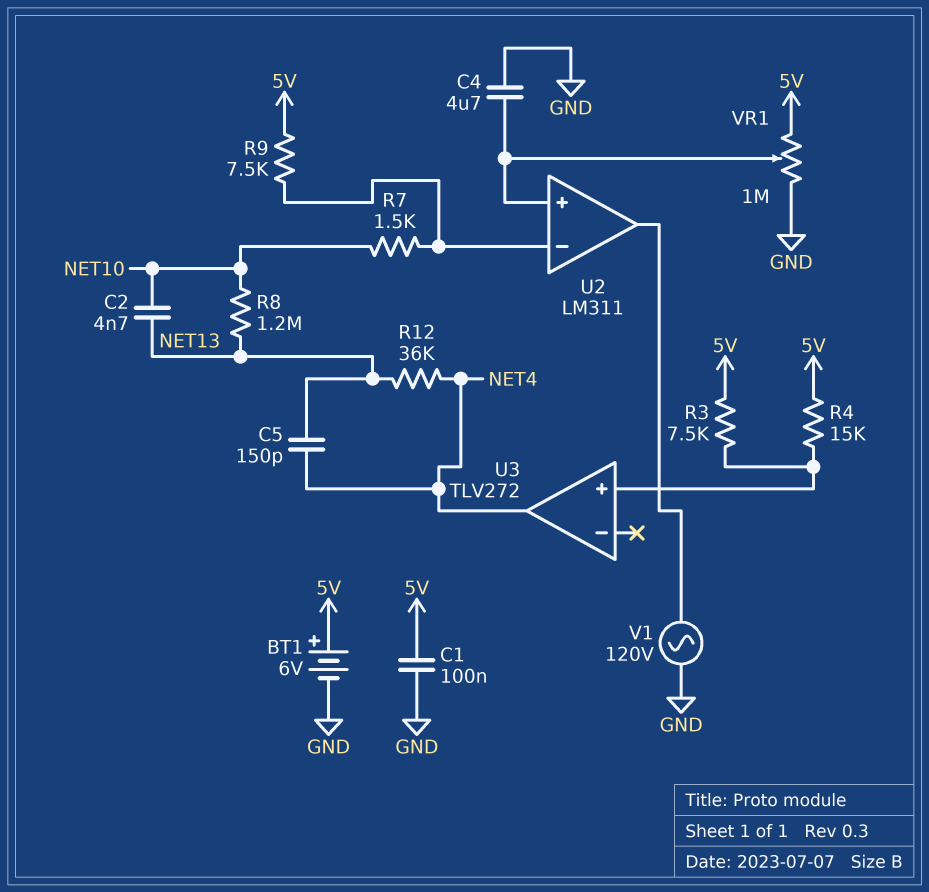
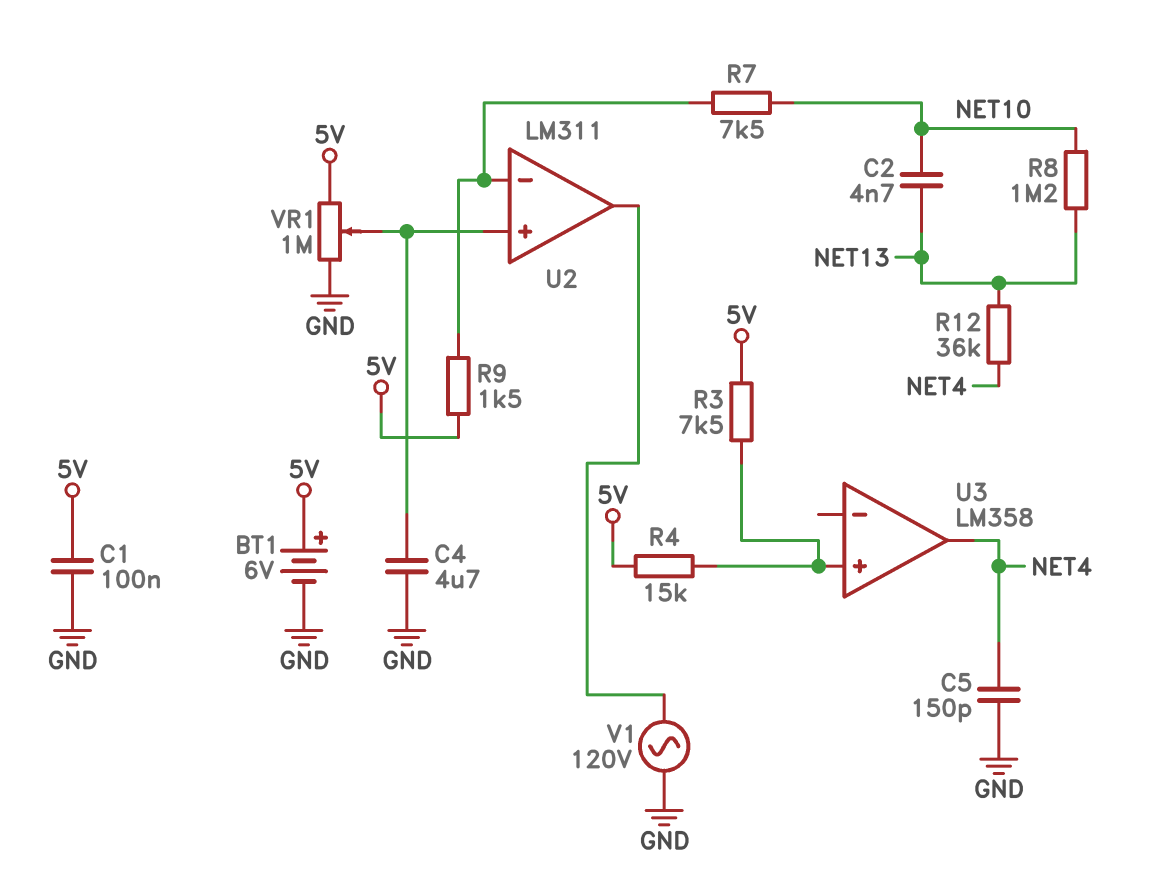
C5: 150pF (NET4, NET13) -> 150pF (GND, NET4)
R7: 1.5k (NET10, U2/in-) -> 7.5k (NET10, U2/in-)
R9: 7.5k (5V, U2/in-) -> 1.5k (5V, U2/in-)
U3: TLV272 -> LM358

